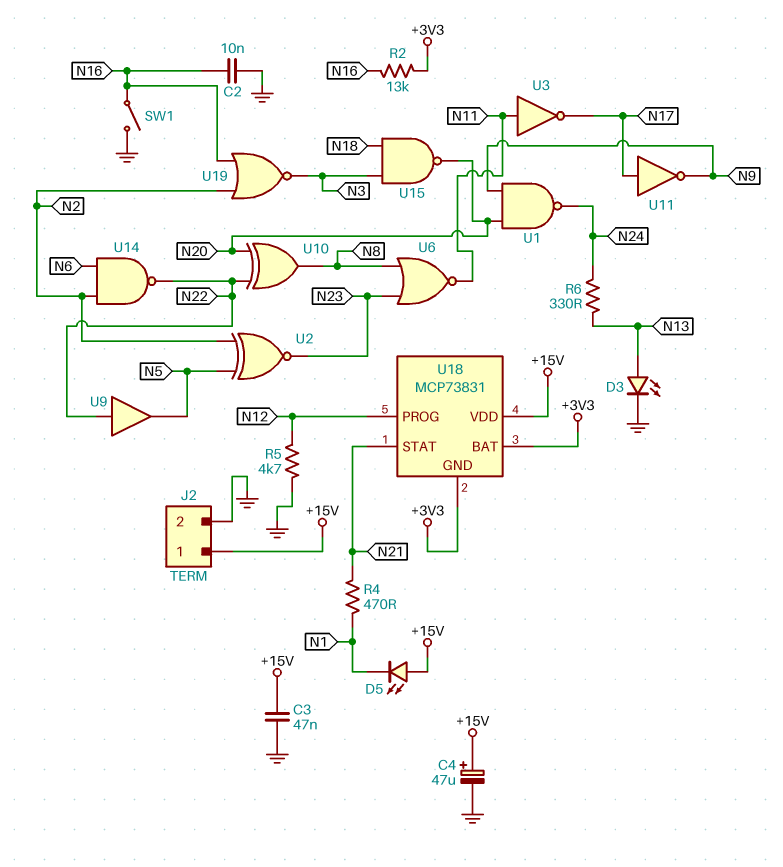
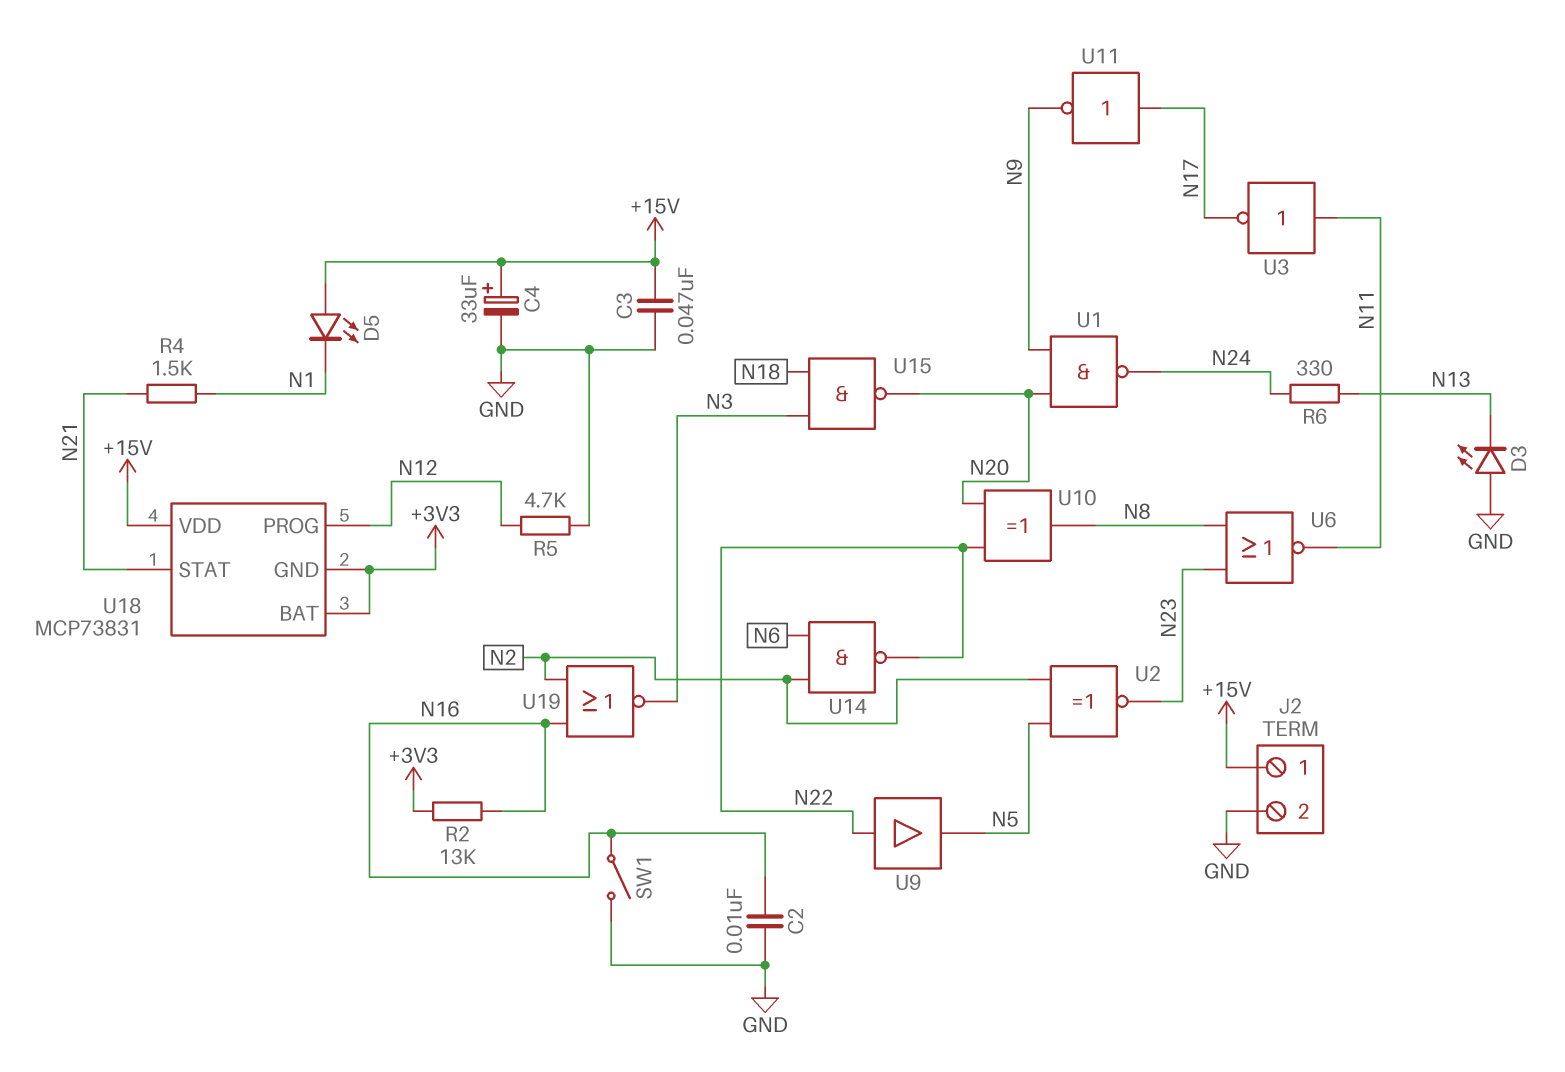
C4: 47uF (plus +15V, minus GND) -> 33uF (plus +15V, minus GND)
D3: LED (A N13, K GND) -> LED (A GND, K N13)
R4: 470 (N1, N21) -> 1.5k (N1, N21)

